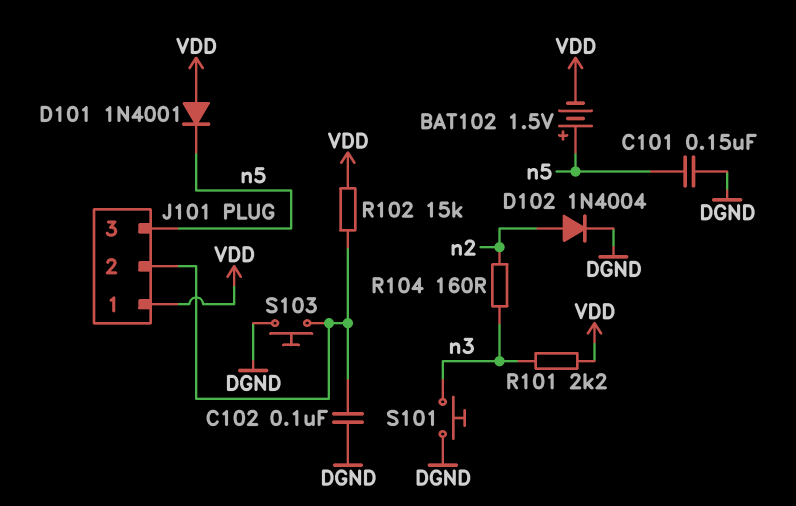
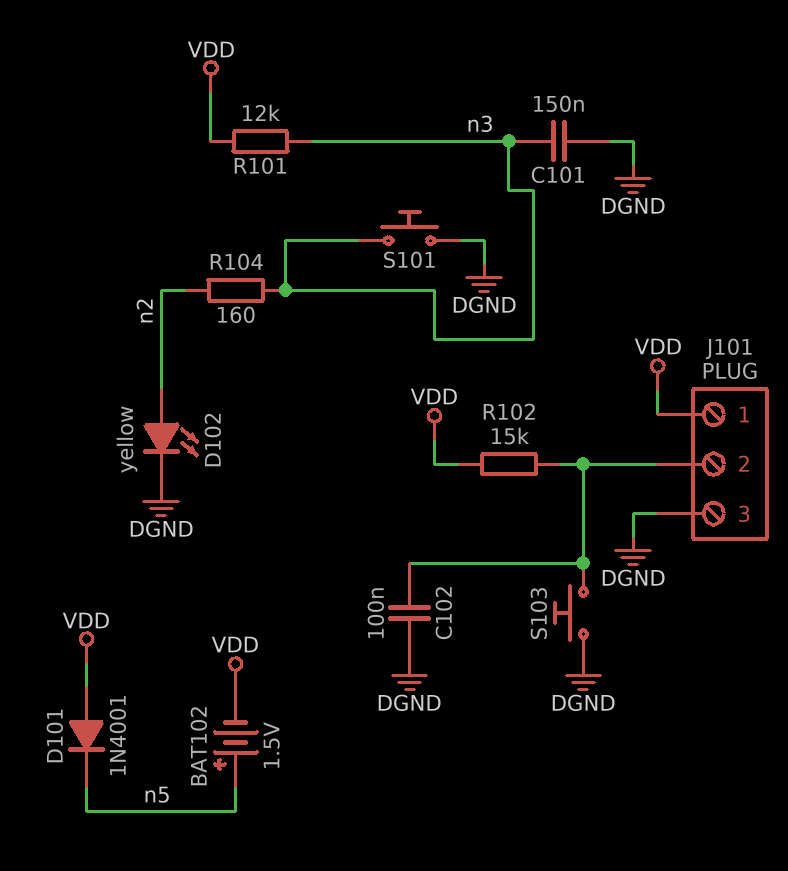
C101: 150nF (DGND, n5) -> 150nF (DGND, n3)
D102: diode 1N4004 (A n2, K DGND) -> LED yellow (A n2, K DGND)
J101 pin 3: n5 -> DGND
R101: 2.2k (VDD, n3) -> 12k (VDD, n3)

